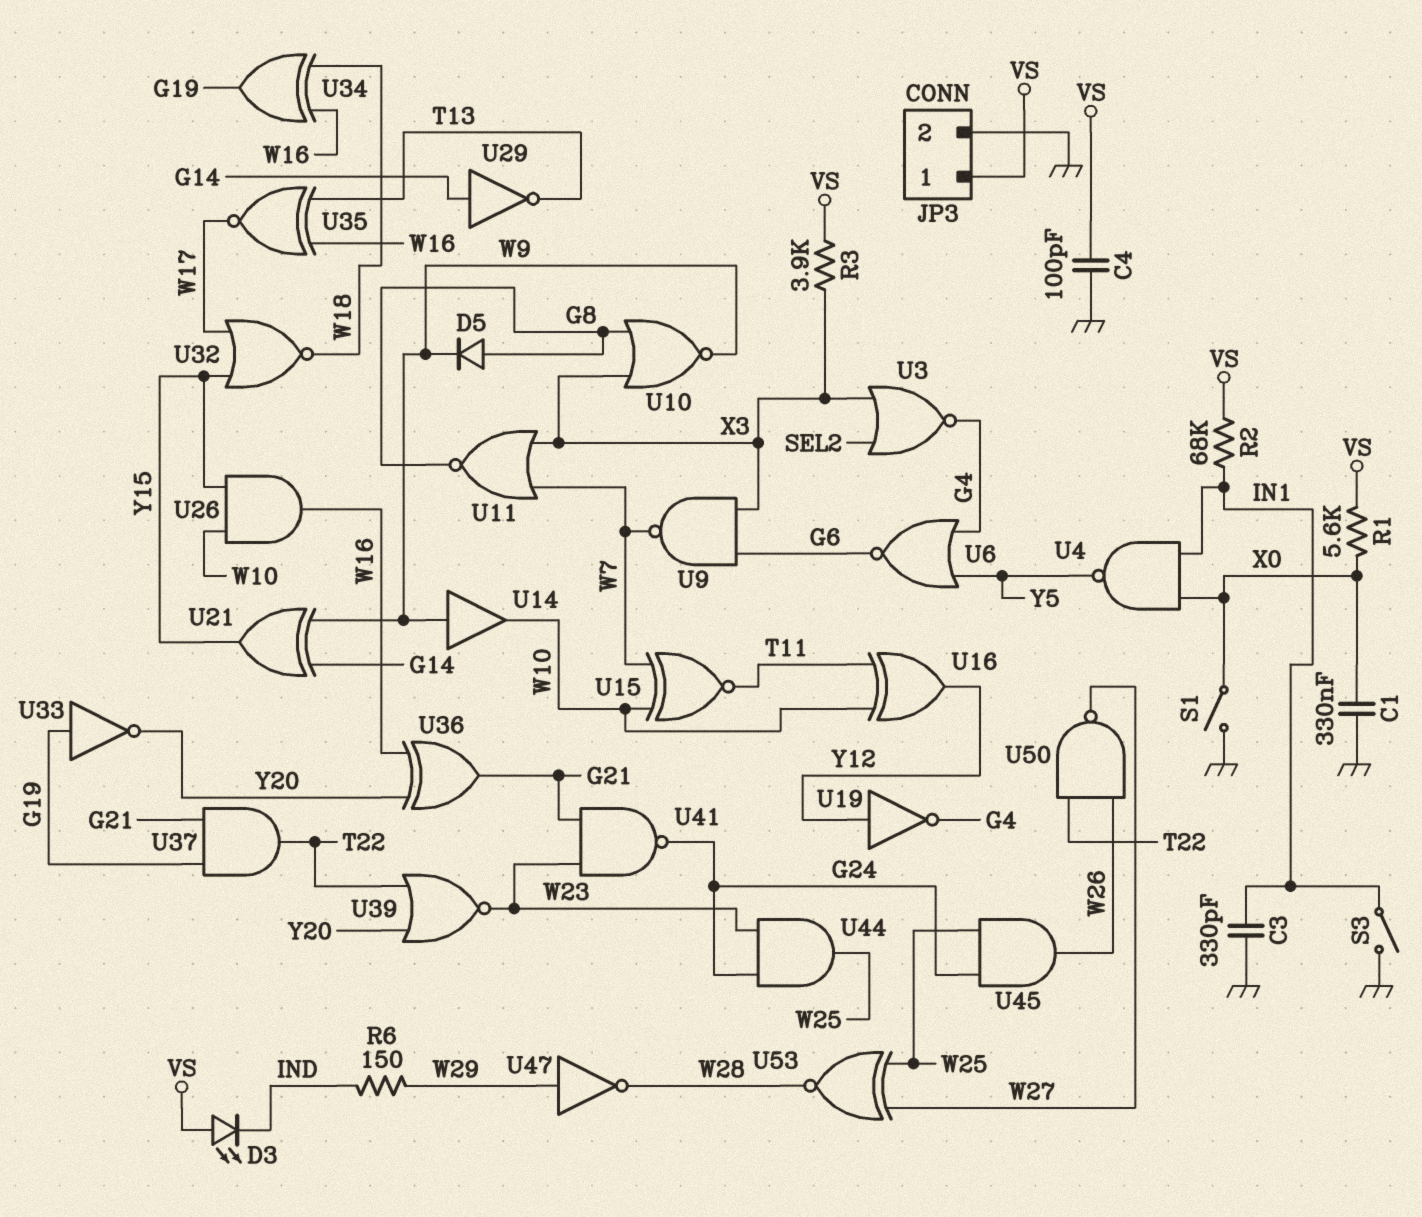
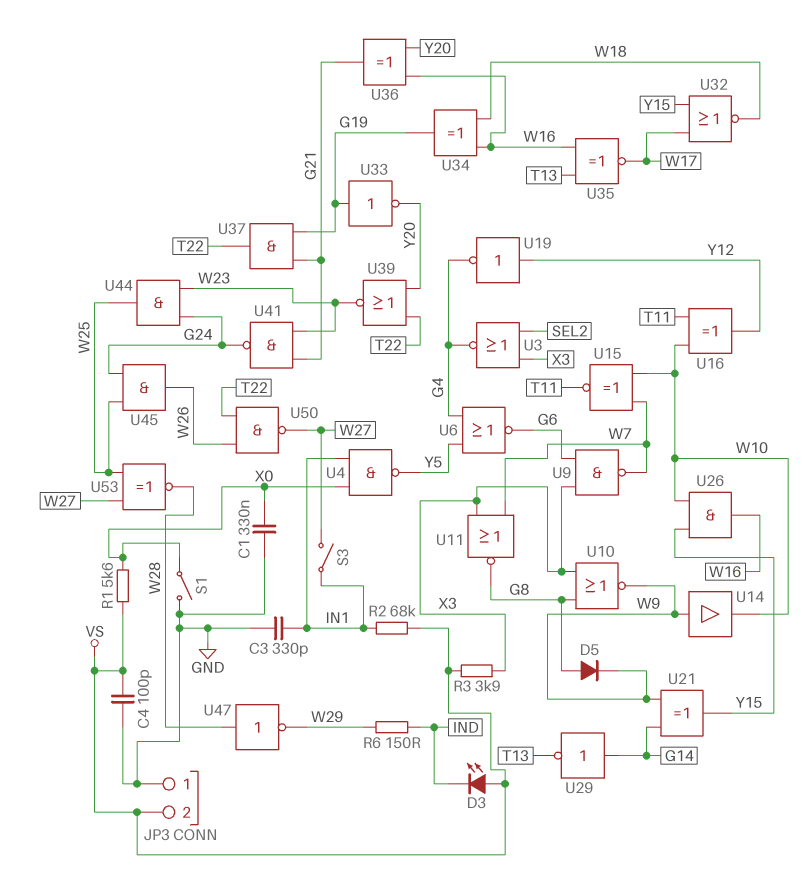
JP3 pin 1: VS -> GND
JP3 pin 2: GND -> VS
S3: switch (GND, IN1) -> switch (IN1, W27)
U47: NOT (in W29, out W28) -> NOT (in W28, out W29)

